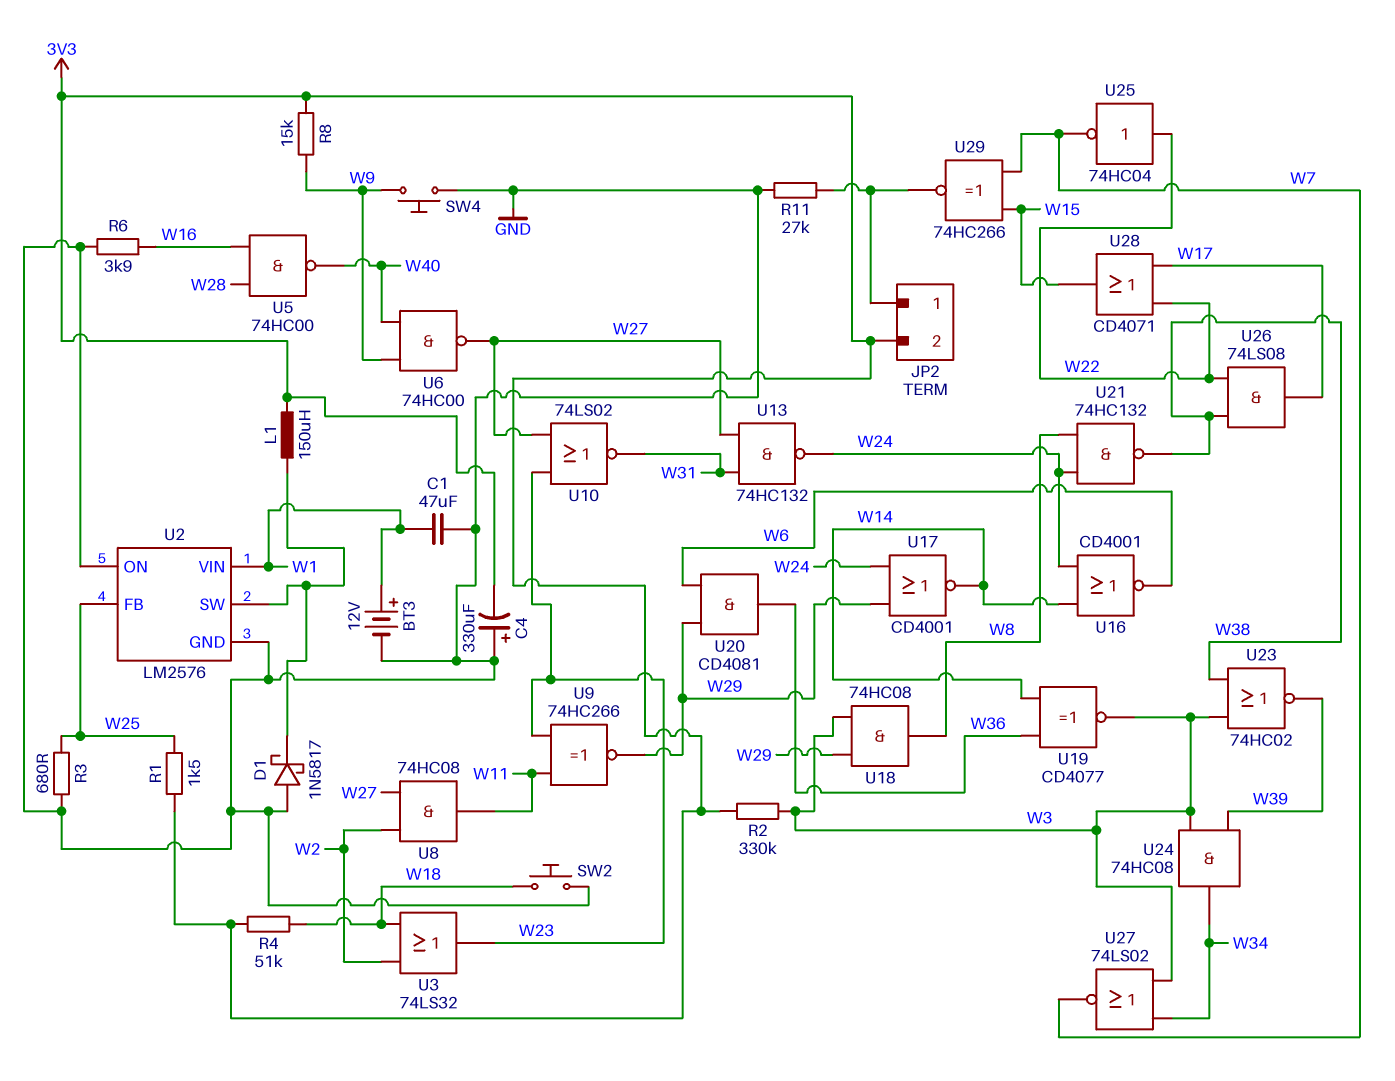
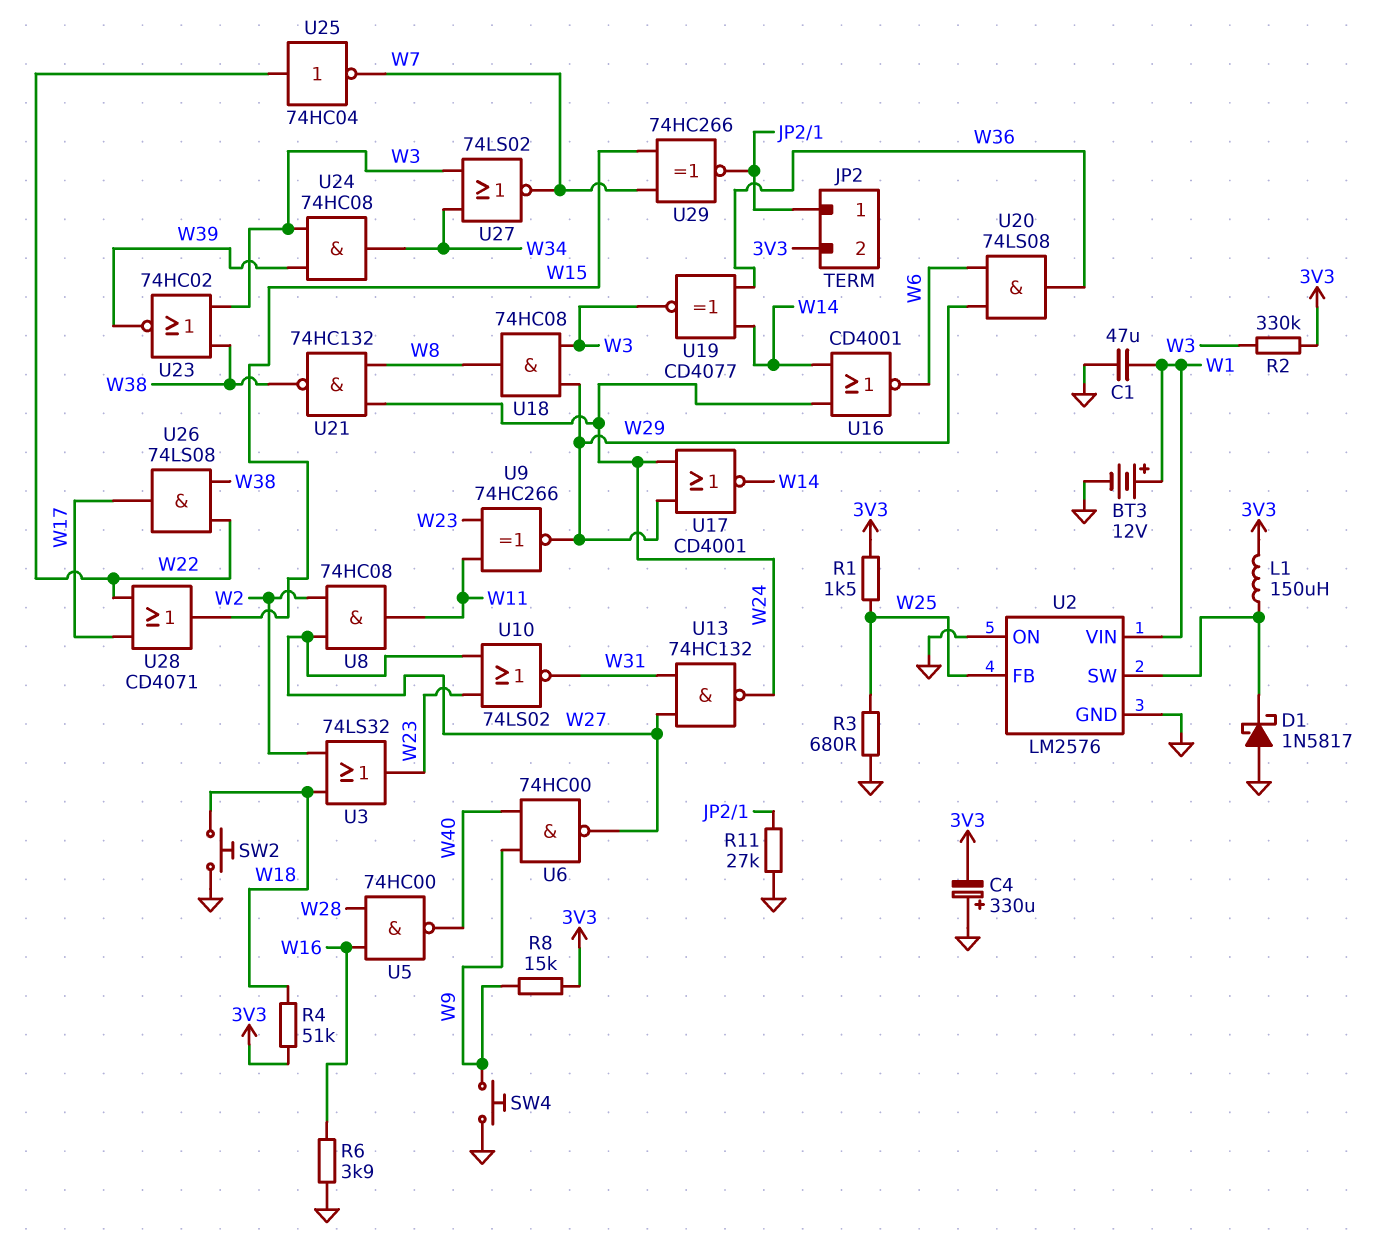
U20: AND CD4081 (in W6, in W29, out W36) -> AND 74LS08 (in W6, in W29, out W36)

